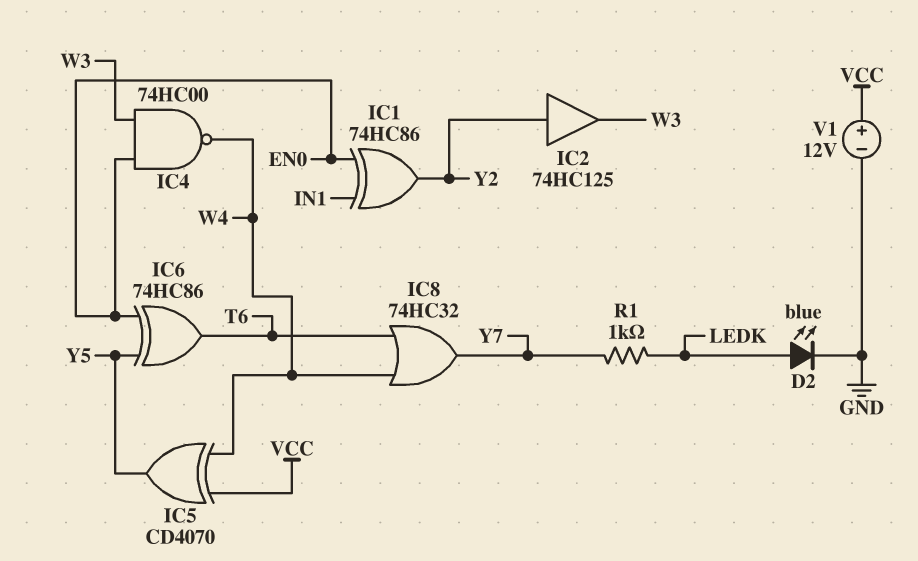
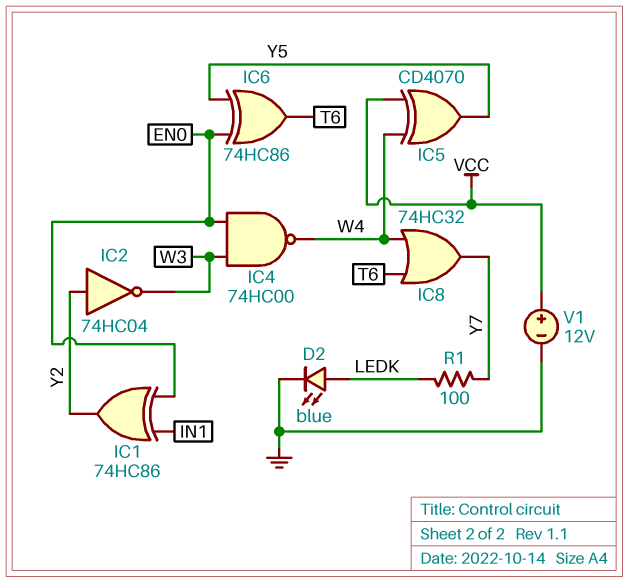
IC2: buffer 74HC125 (in Y2, out W3) -> NOT 74HC04 (in Y2, out W3)
R1: 1k (LEDK, Y7) -> 100 (LEDK, Y7)

